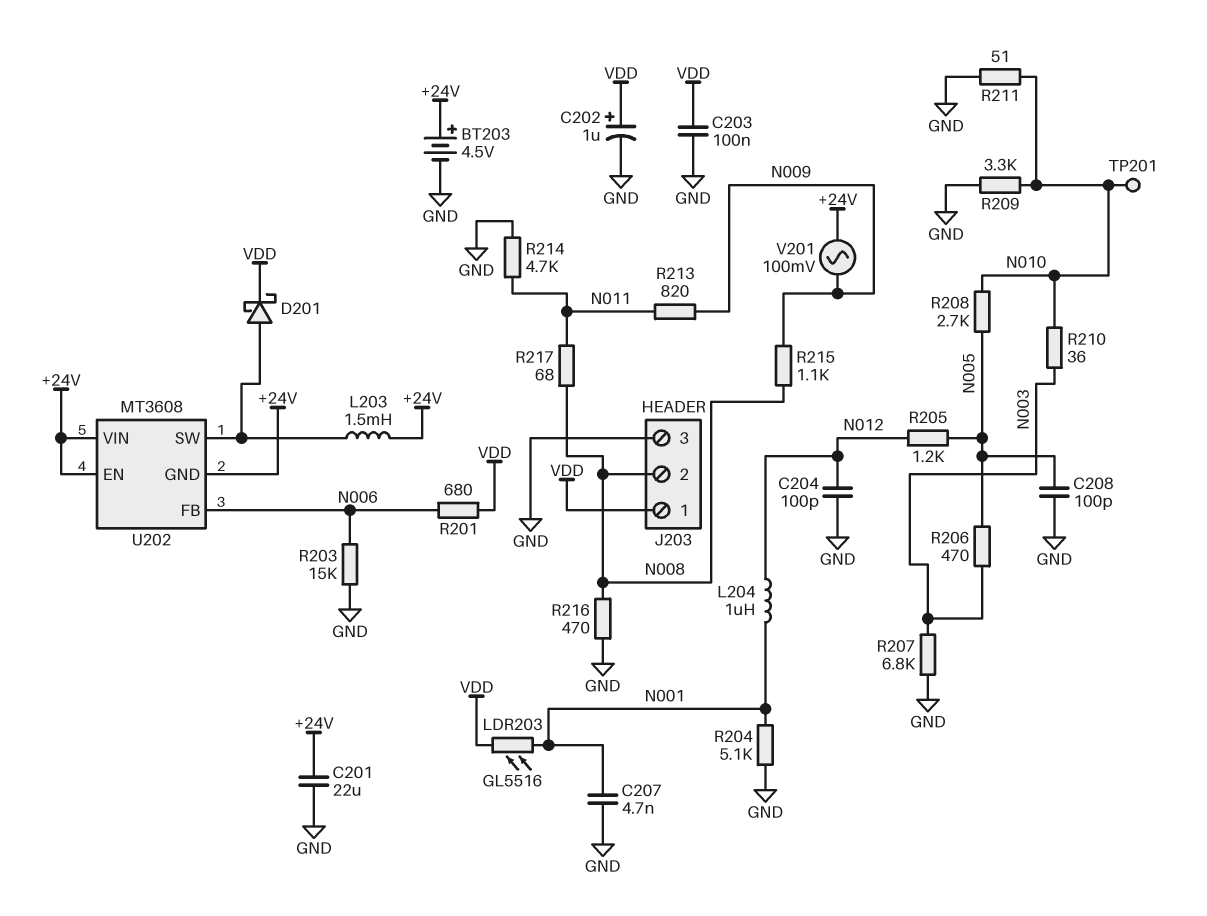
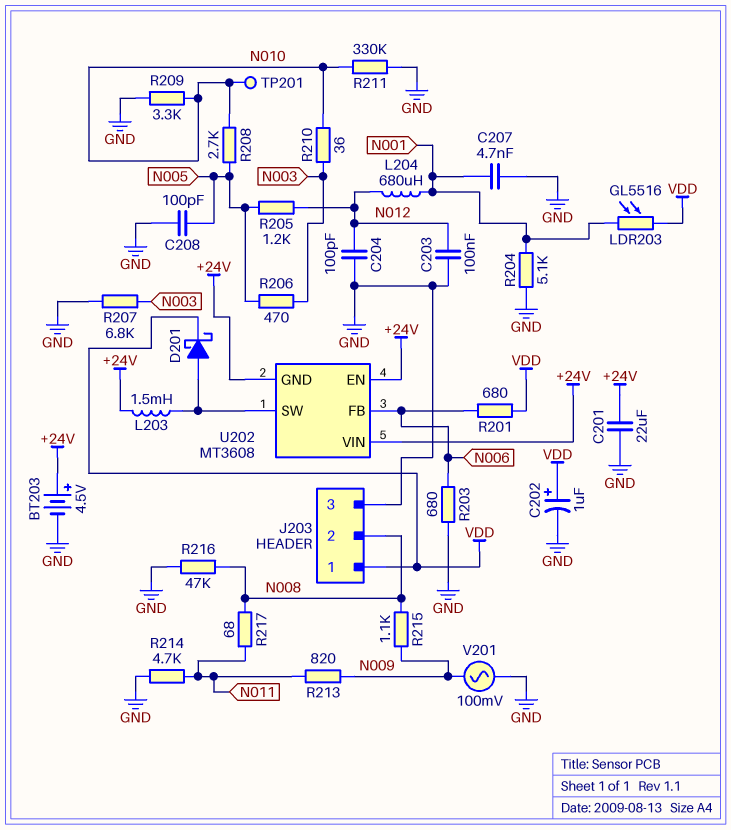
C203: 100nF (GND, VDD) -> 100nF (GND, N012)
L204: 1uH (N001, N012) -> 680uH (N001, N012)
R203: 15k (GND, N006) -> 680 (GND, N006)
R211: 51 (GND, N010) -> 330k (GND, N010)
R216: 470 (GND, N008) -> 47k (GND, N008)
V201: AC 100mV (+24V, N009) -> AC 100mV (GND, N009)

